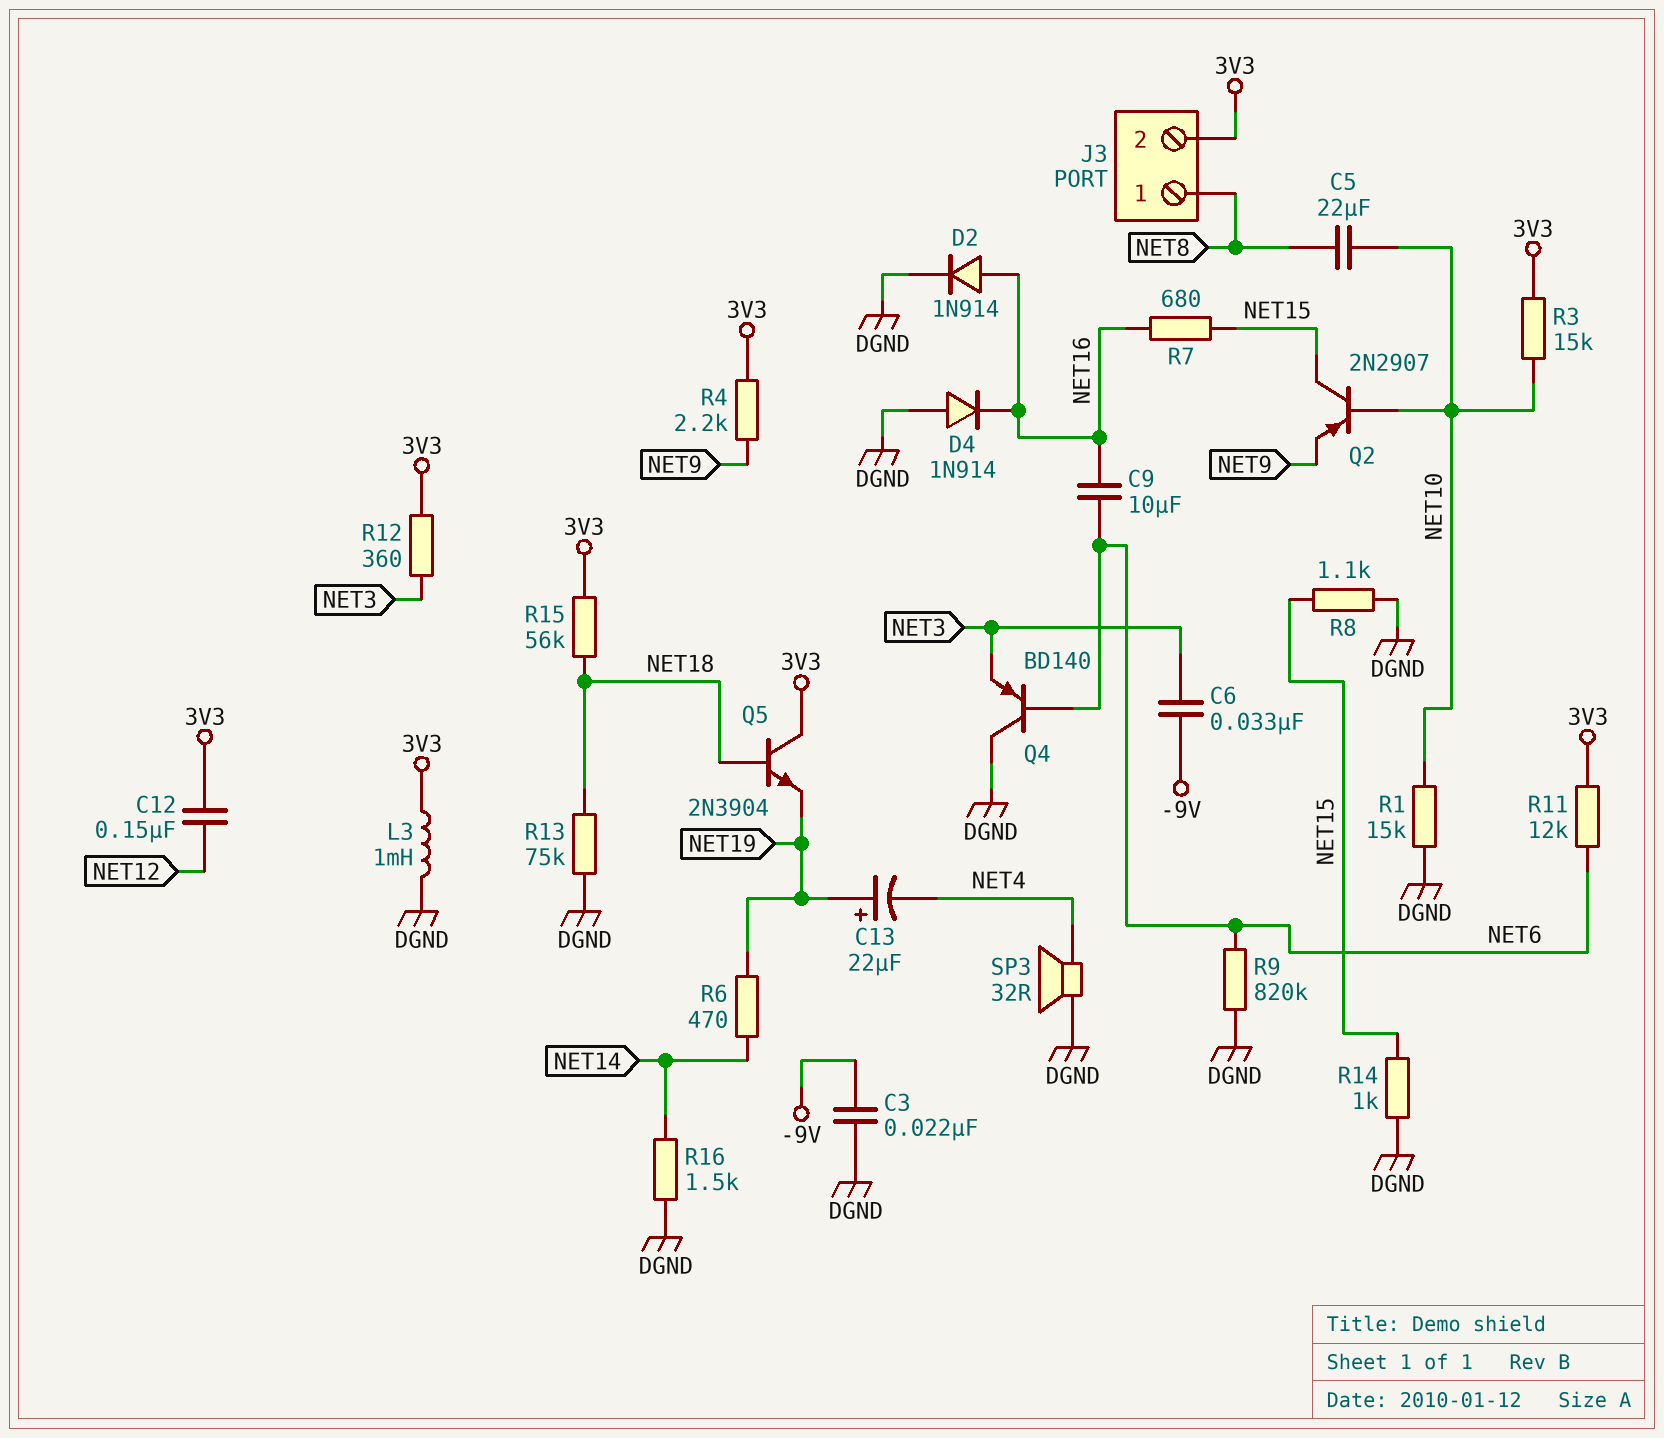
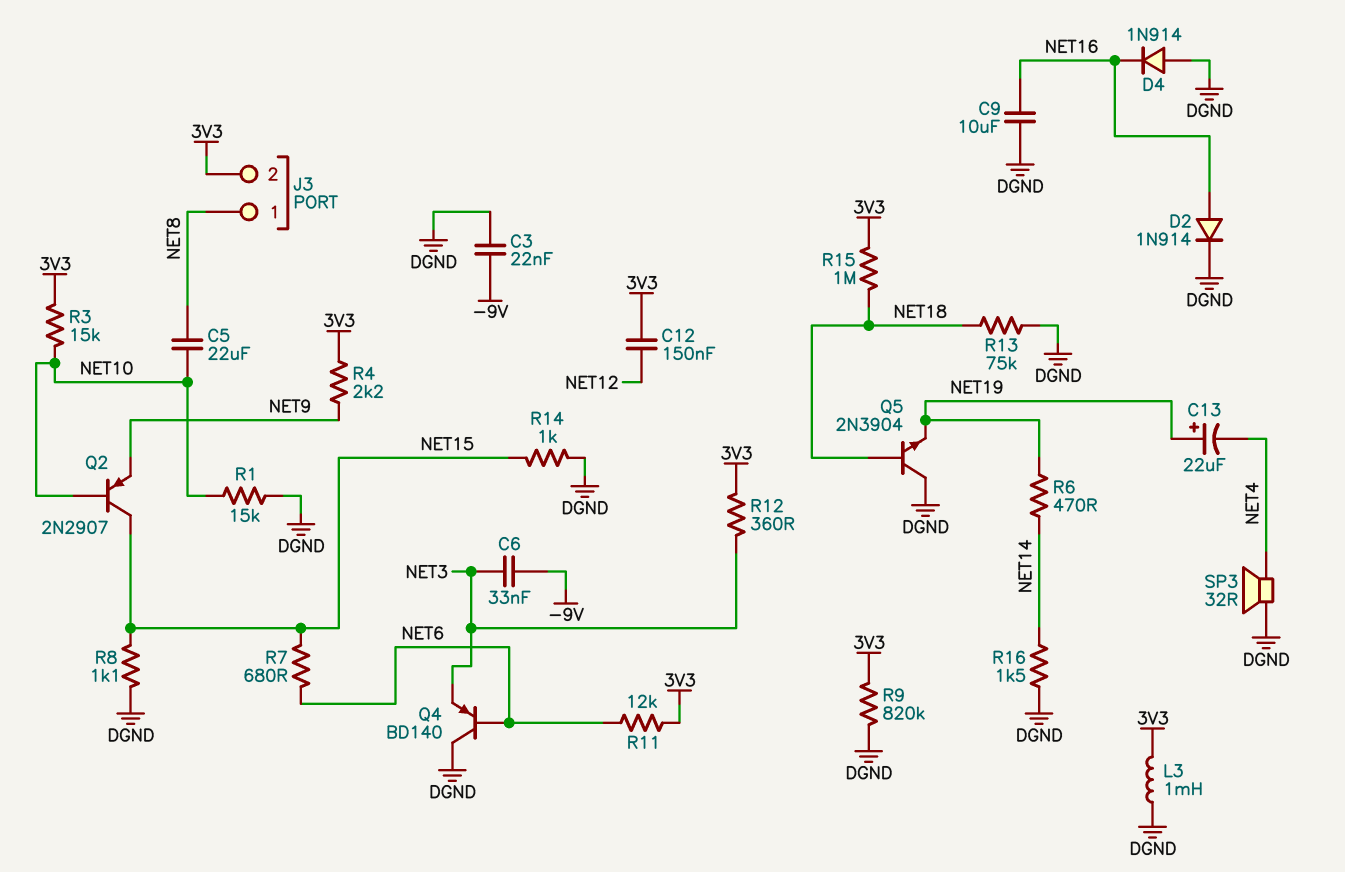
C9: 10uF (NET6, NET16) -> 10uF (DGND, NET16)
Q5: NPN 2N3904 (B NET18, C 3V3, E NET19) -> NPN 2N3904 (B NET18, C DGND, E NET19)
R7: 680 (NET15, NET16) -> 680 (NET6, NET15)
R9: 820k (DGND, NET6) -> 820k (3V3, DGND)
R15: 56k (3V3, NET18) -> 1M (3V3, NET18)

